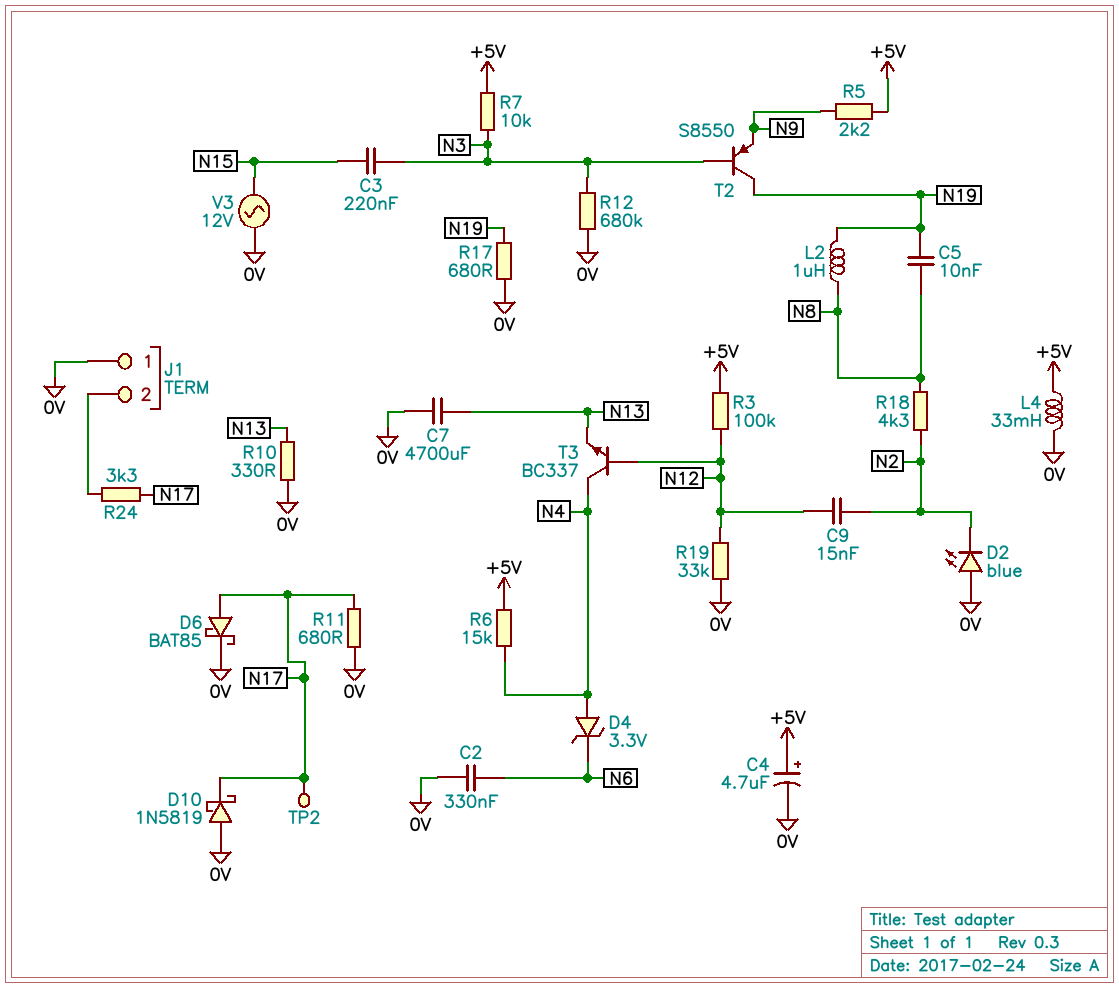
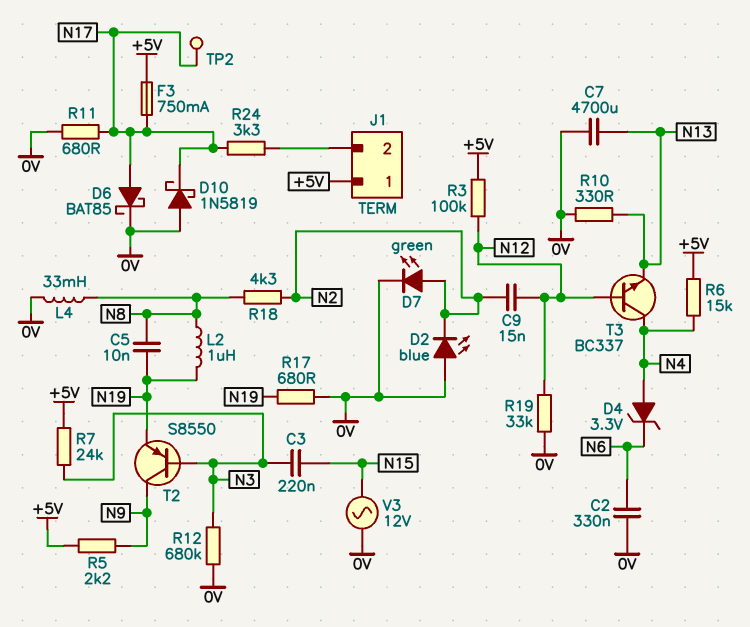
C4: 4.7uF (plus +5V, minus 0V) -> none
D7: none -> LED green (A N2, K 0V)
F3: none -> 750mA (+5V, N17)
J1 pin 1: 0V -> +5V
L4: 33mH (+5V, 0V) -> 33mH (0V, N8)
R7: 10k (+5V, N3) -> 24k (+5V, N3)
T2: PNP S8550 (B N3, C N19, E N9) -> PNP S8550 (B N3, C N9, E N19)

